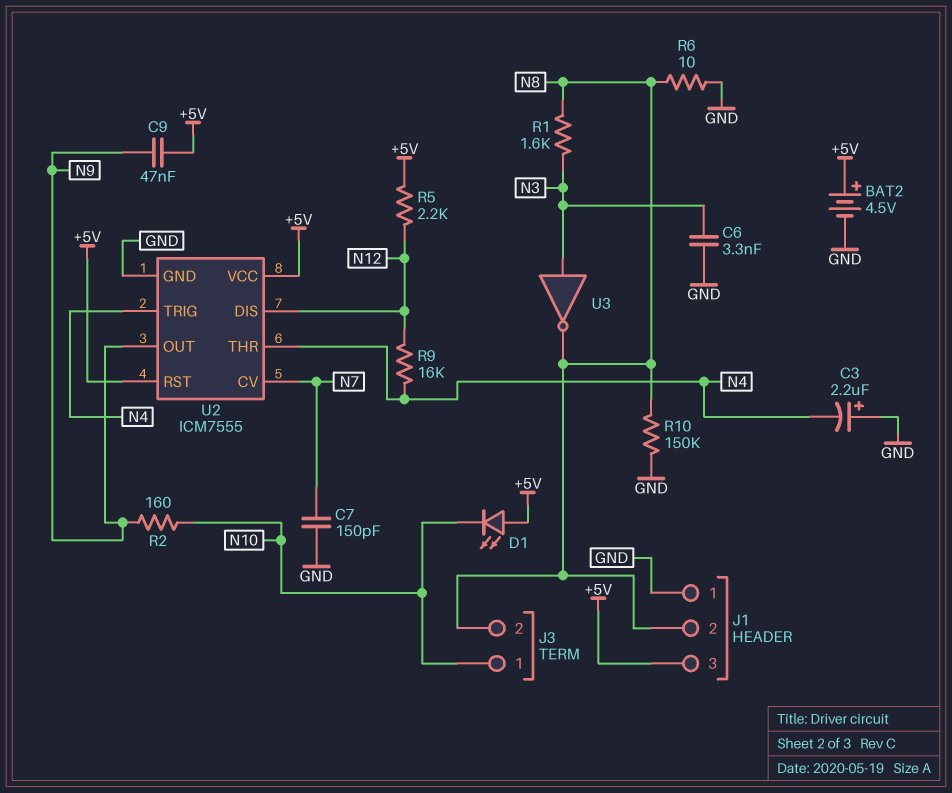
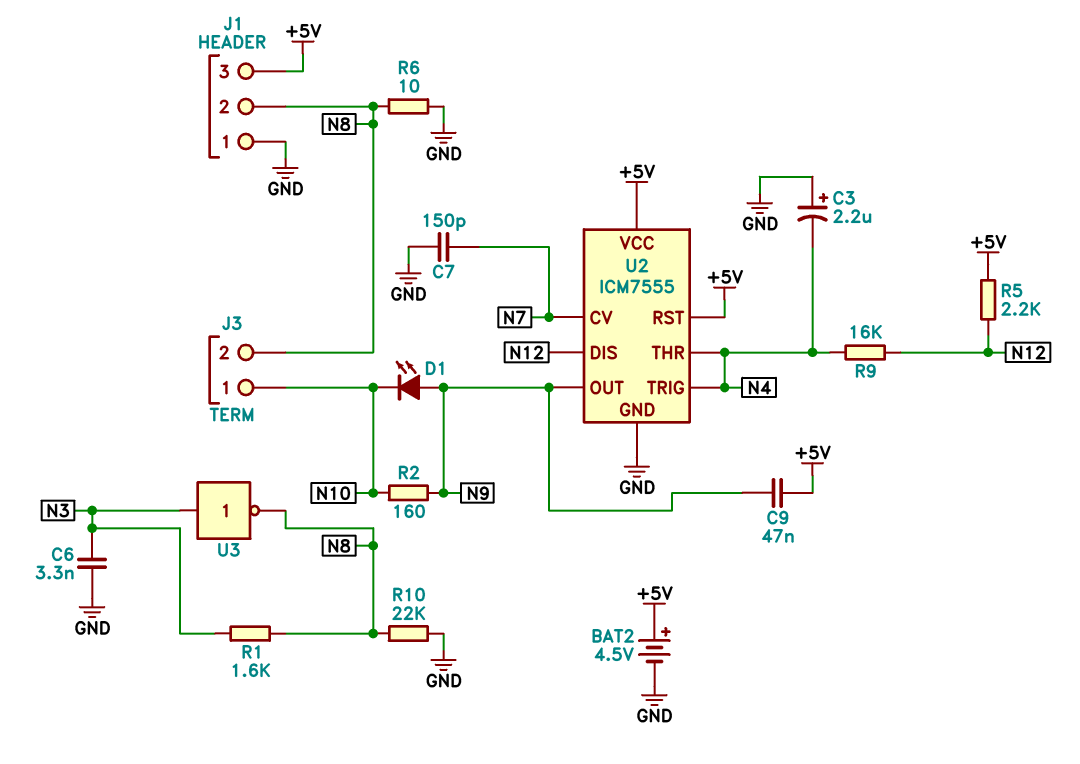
D1: LED (A +5V, K N10) -> LED (A N9, K N10)
R10: 150k (GND, N8) -> 22k (GND, N8)

